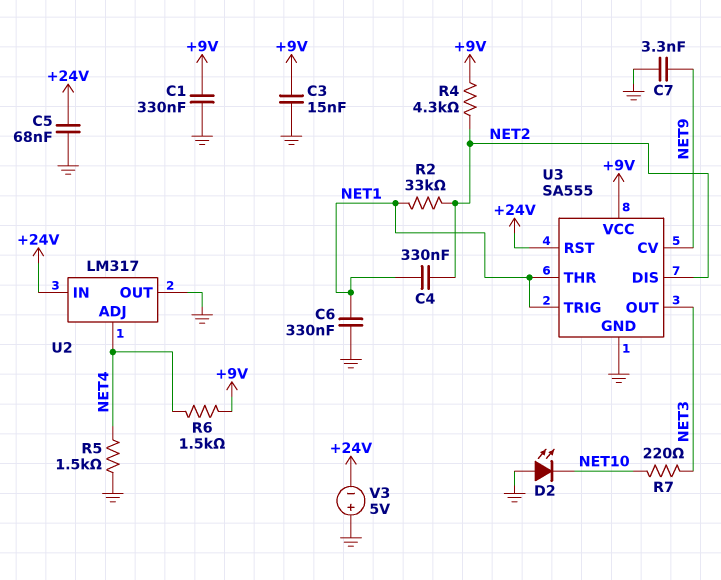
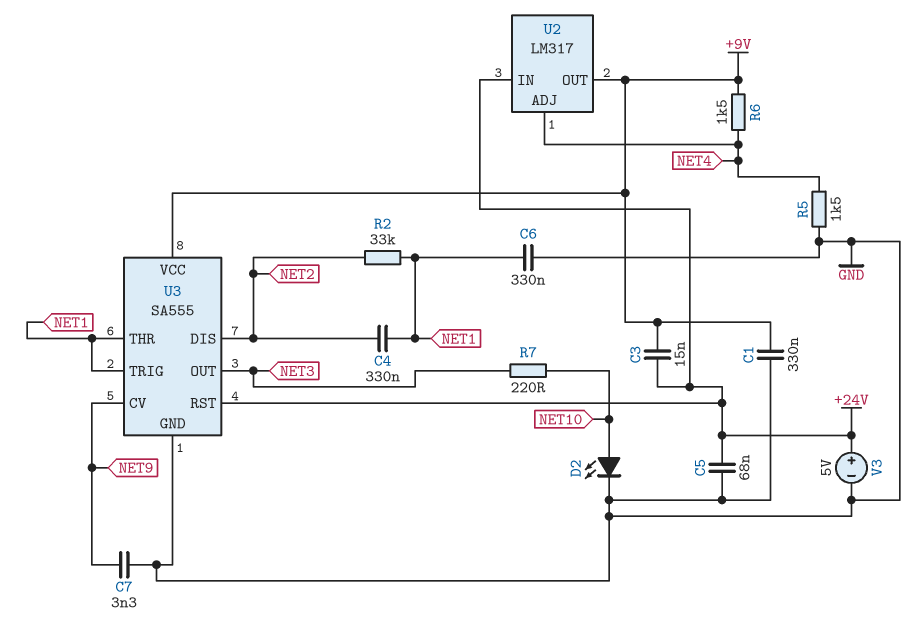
C3: 15nF (+9V, GND) -> 15nF (+9V, +24V)
D2: LED (A GND, K NET10) -> LED (A NET10, K GND)
R4: 4.3k (+9V, NET2) -> none
U2 pin OUT: GND -> +9V
V3: 5V (plus GND, minus +24V) -> 5V (plus +24V, minus GND)

